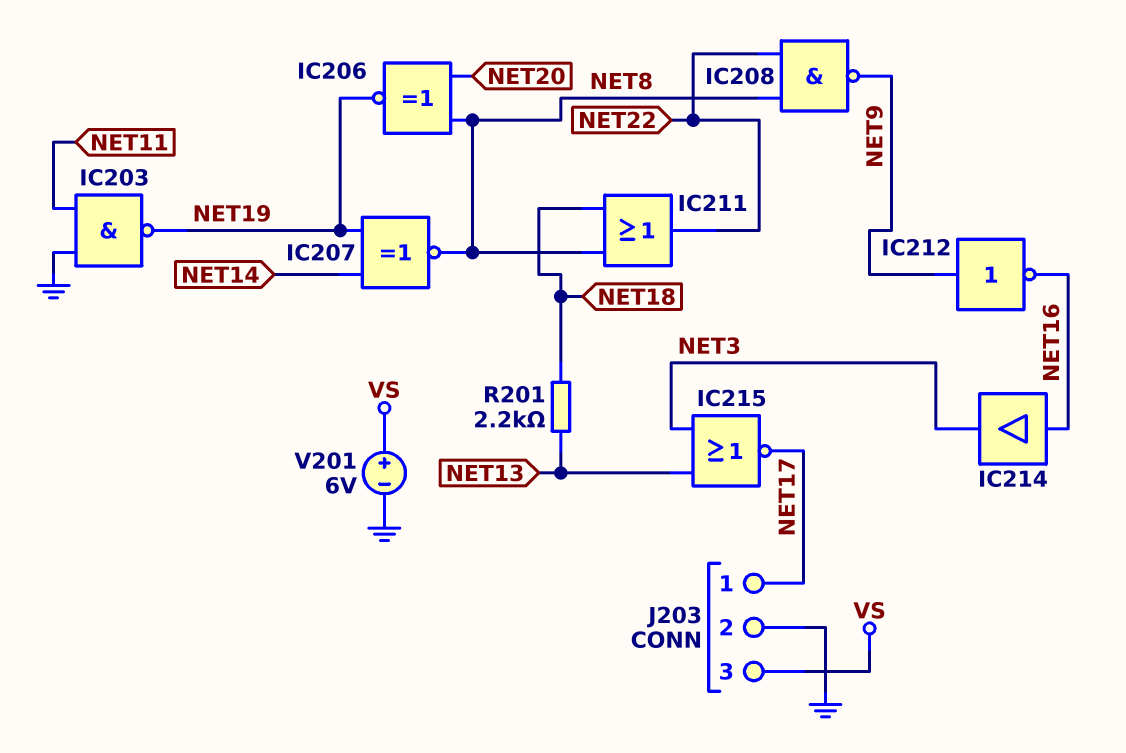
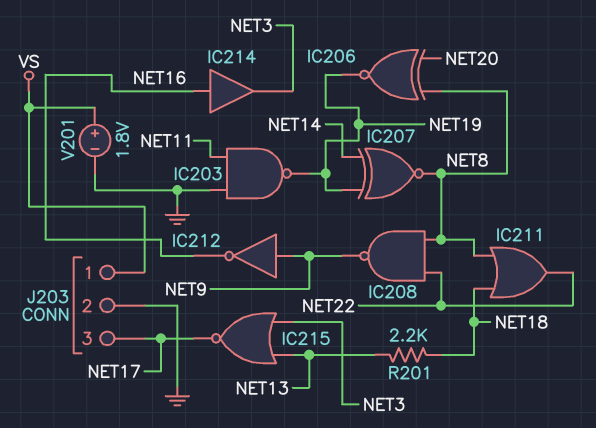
J203 pin 1: NET17 -> VS
J203 pin 3: VS -> NET17
V201: 6V (plus VS, minus GND) -> 1.8V (plus VS, minus GND)

